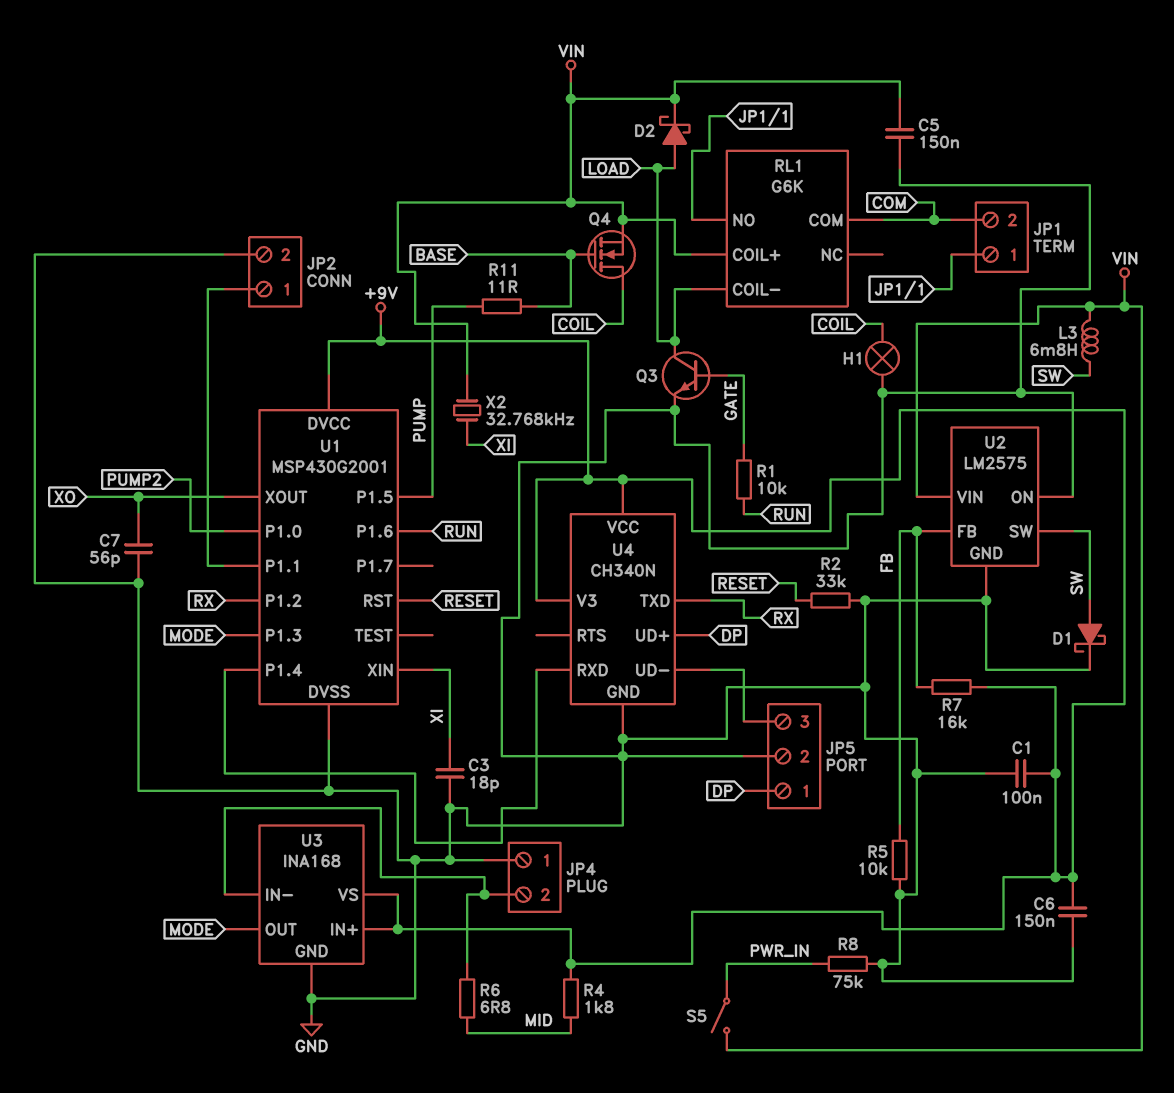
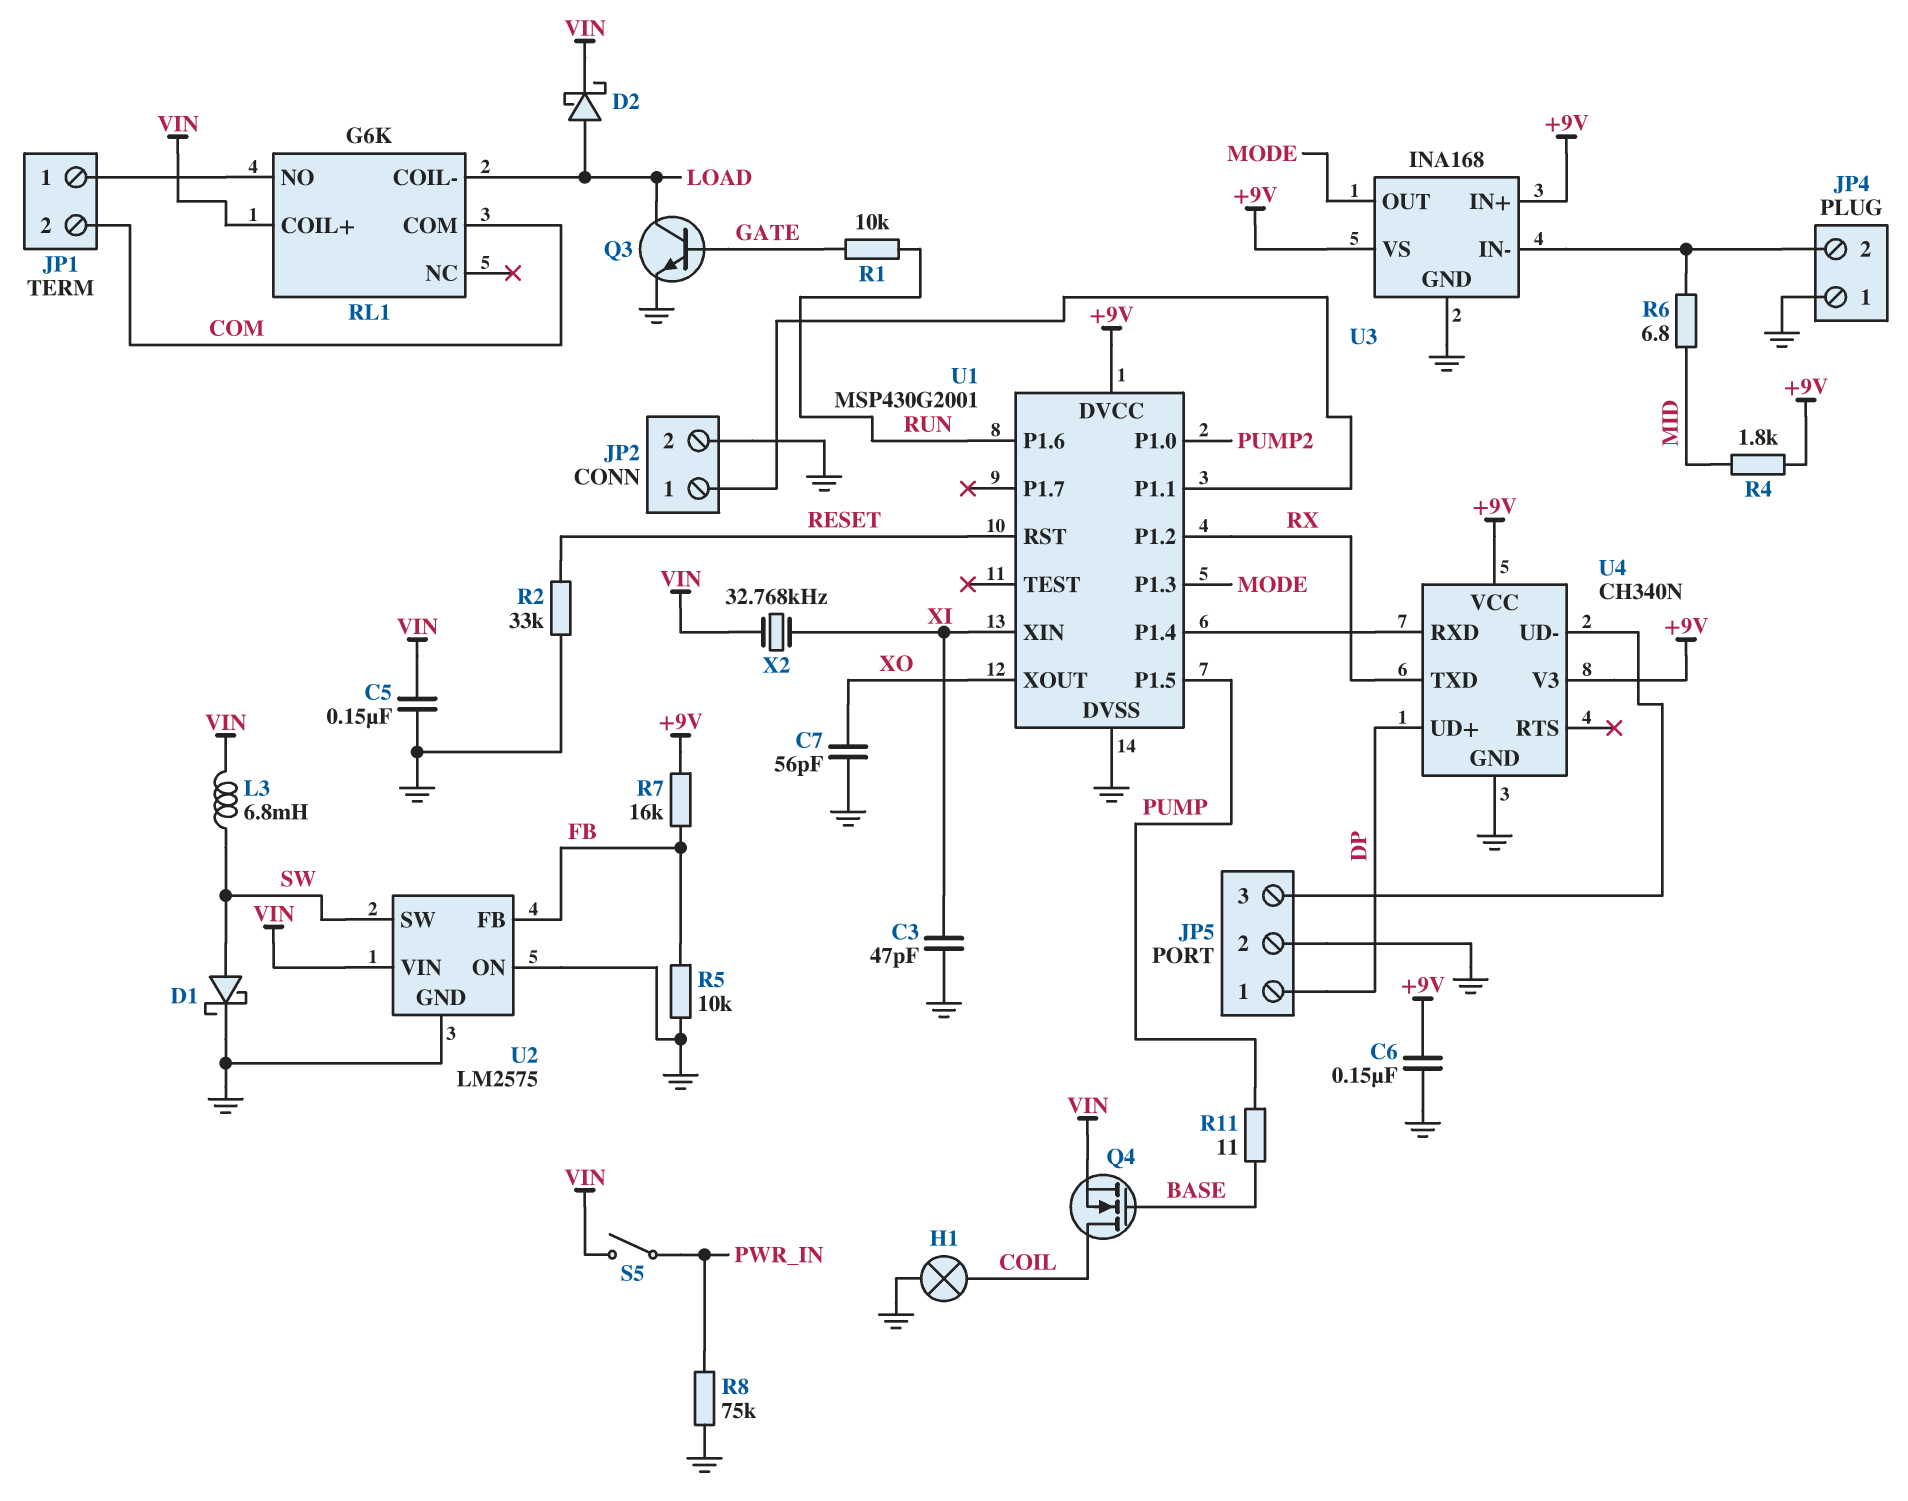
C1: 100nF (+9V, GND) -> none
C3: 18pF (GND, XI) -> 47pF (GND, XI)

